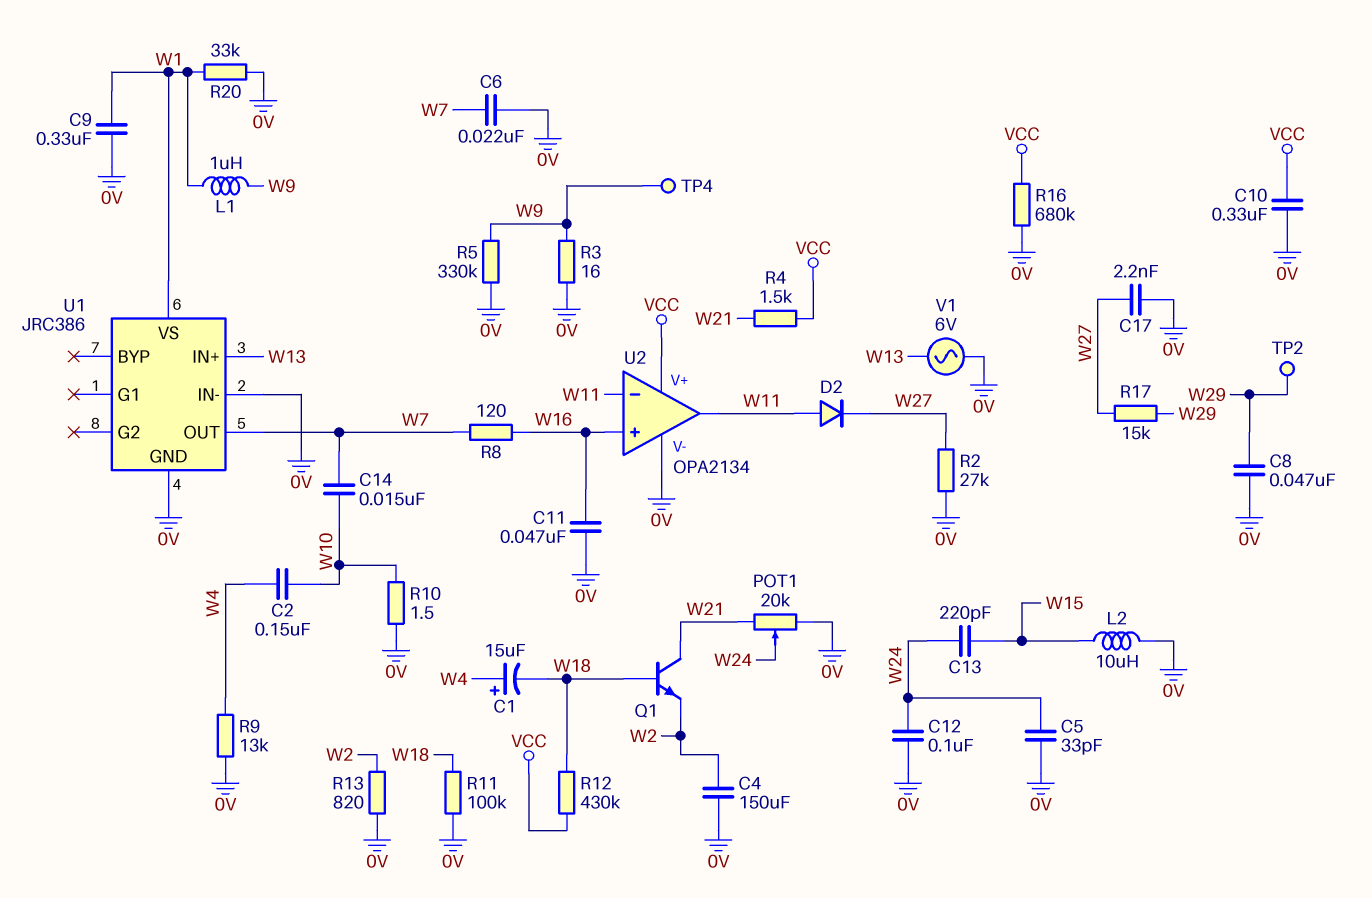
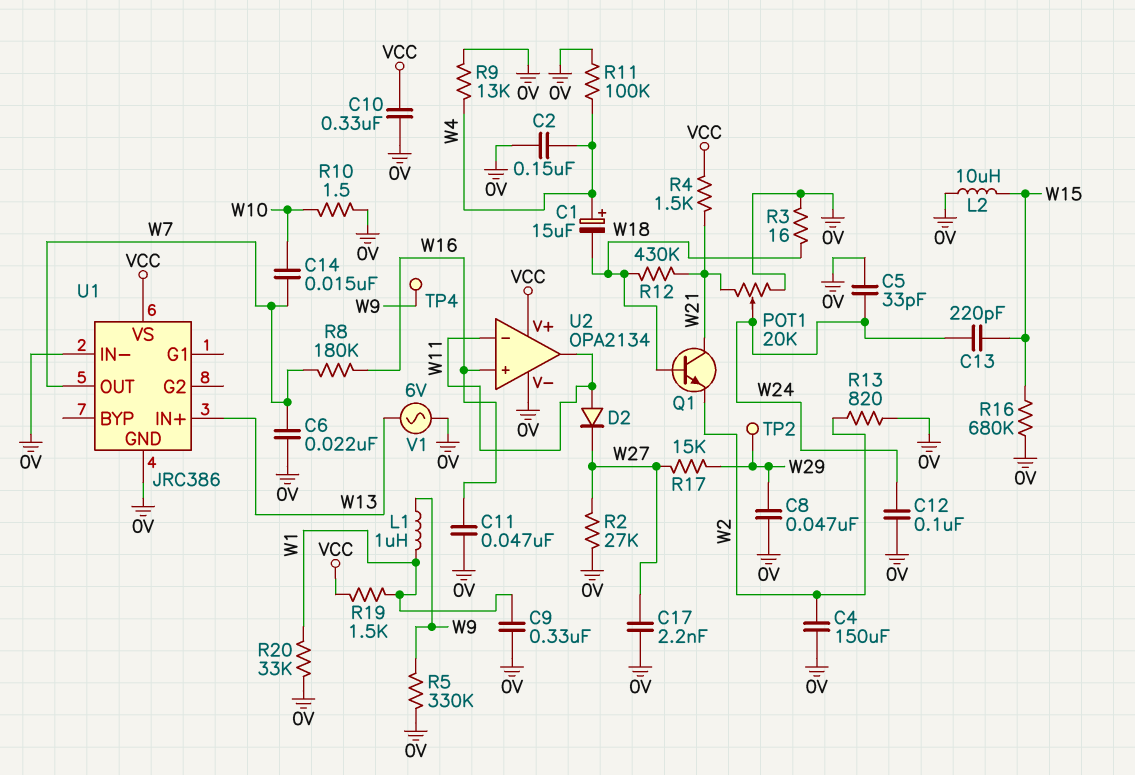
C2: 150nF (W4, W10) -> 150nF (0V, W4)
R3: 16 (0V, W9) -> 16 (0V, W18)
R8: 120 (W7, W16) -> 180k (W7, W16)
R11: 100k (0V, W18) -> 100k (0V, W4)
R12: 430k (VCC, W18) -> 430k (W18, W21)
R16: 680k (0V, VCC) -> 680k (0V, W15)
R19: none -> 1.5k (VCC, W1)
U1 pin VS: W1 -> VCC

